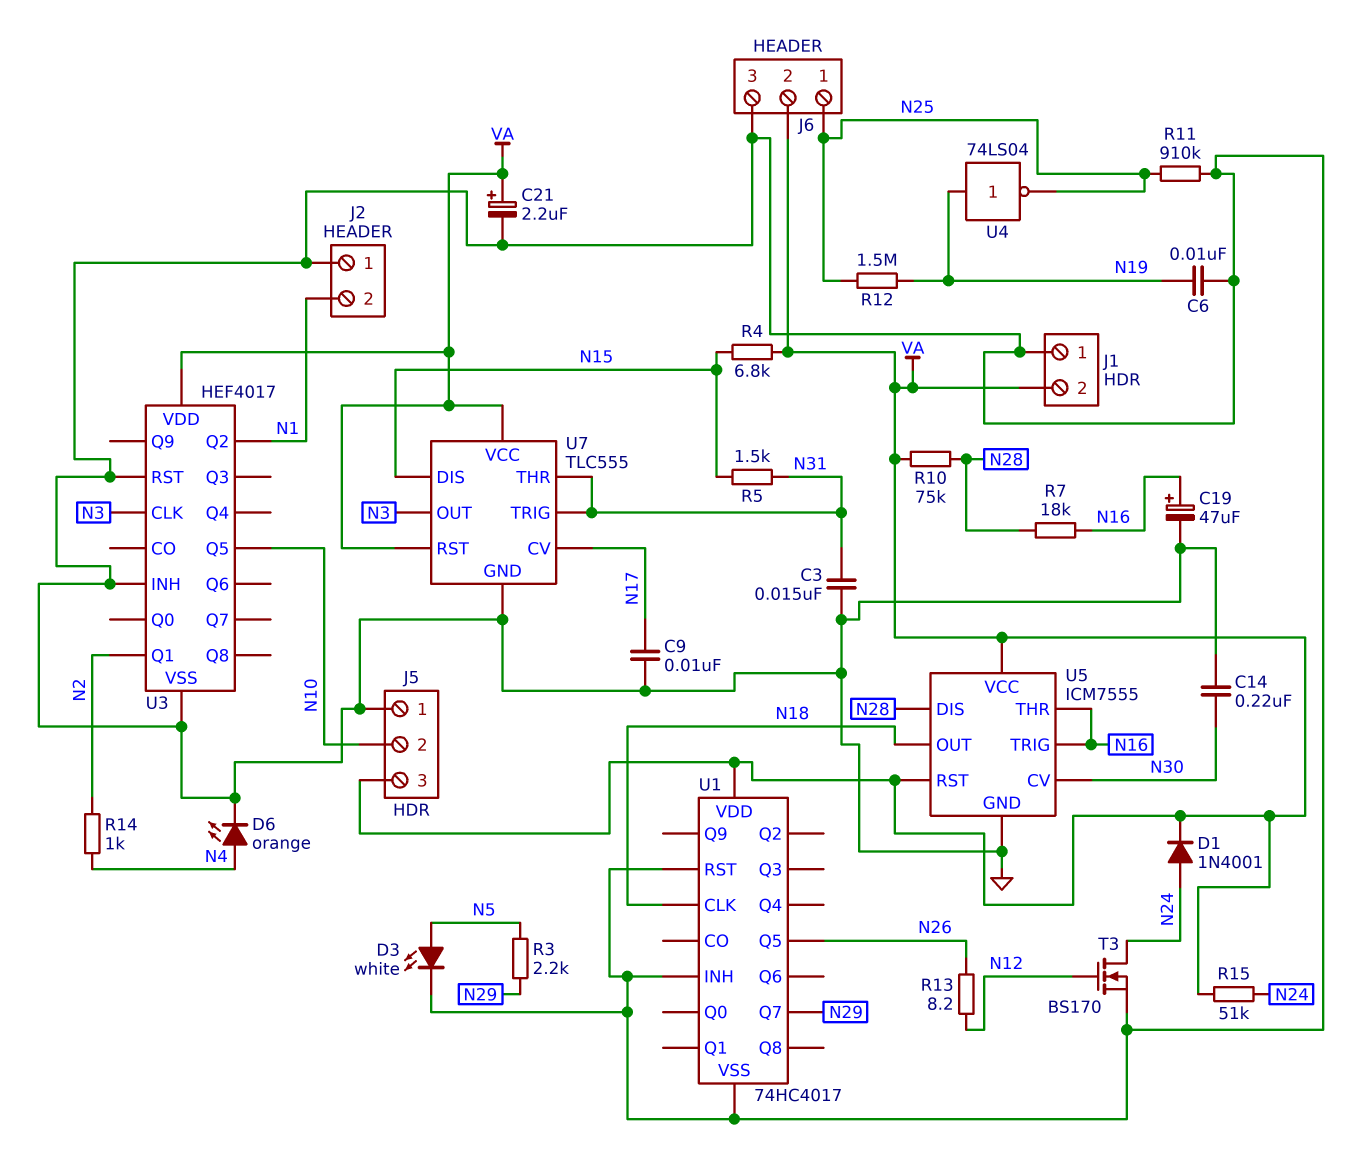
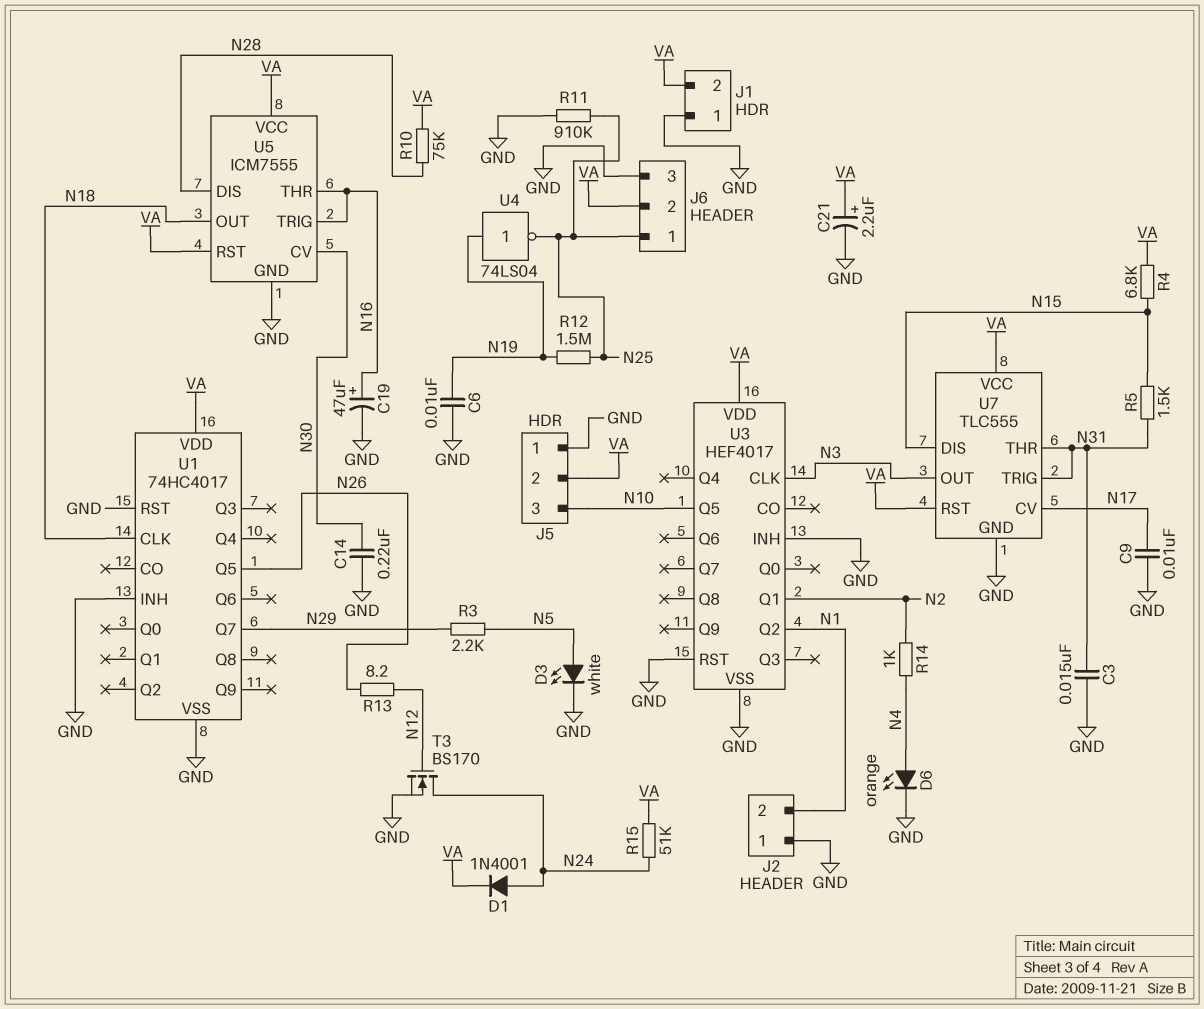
J5 pin 2: N10 -> VA
J5 pin 3: VA -> N10
R7: 18k (N16, N28) -> none

